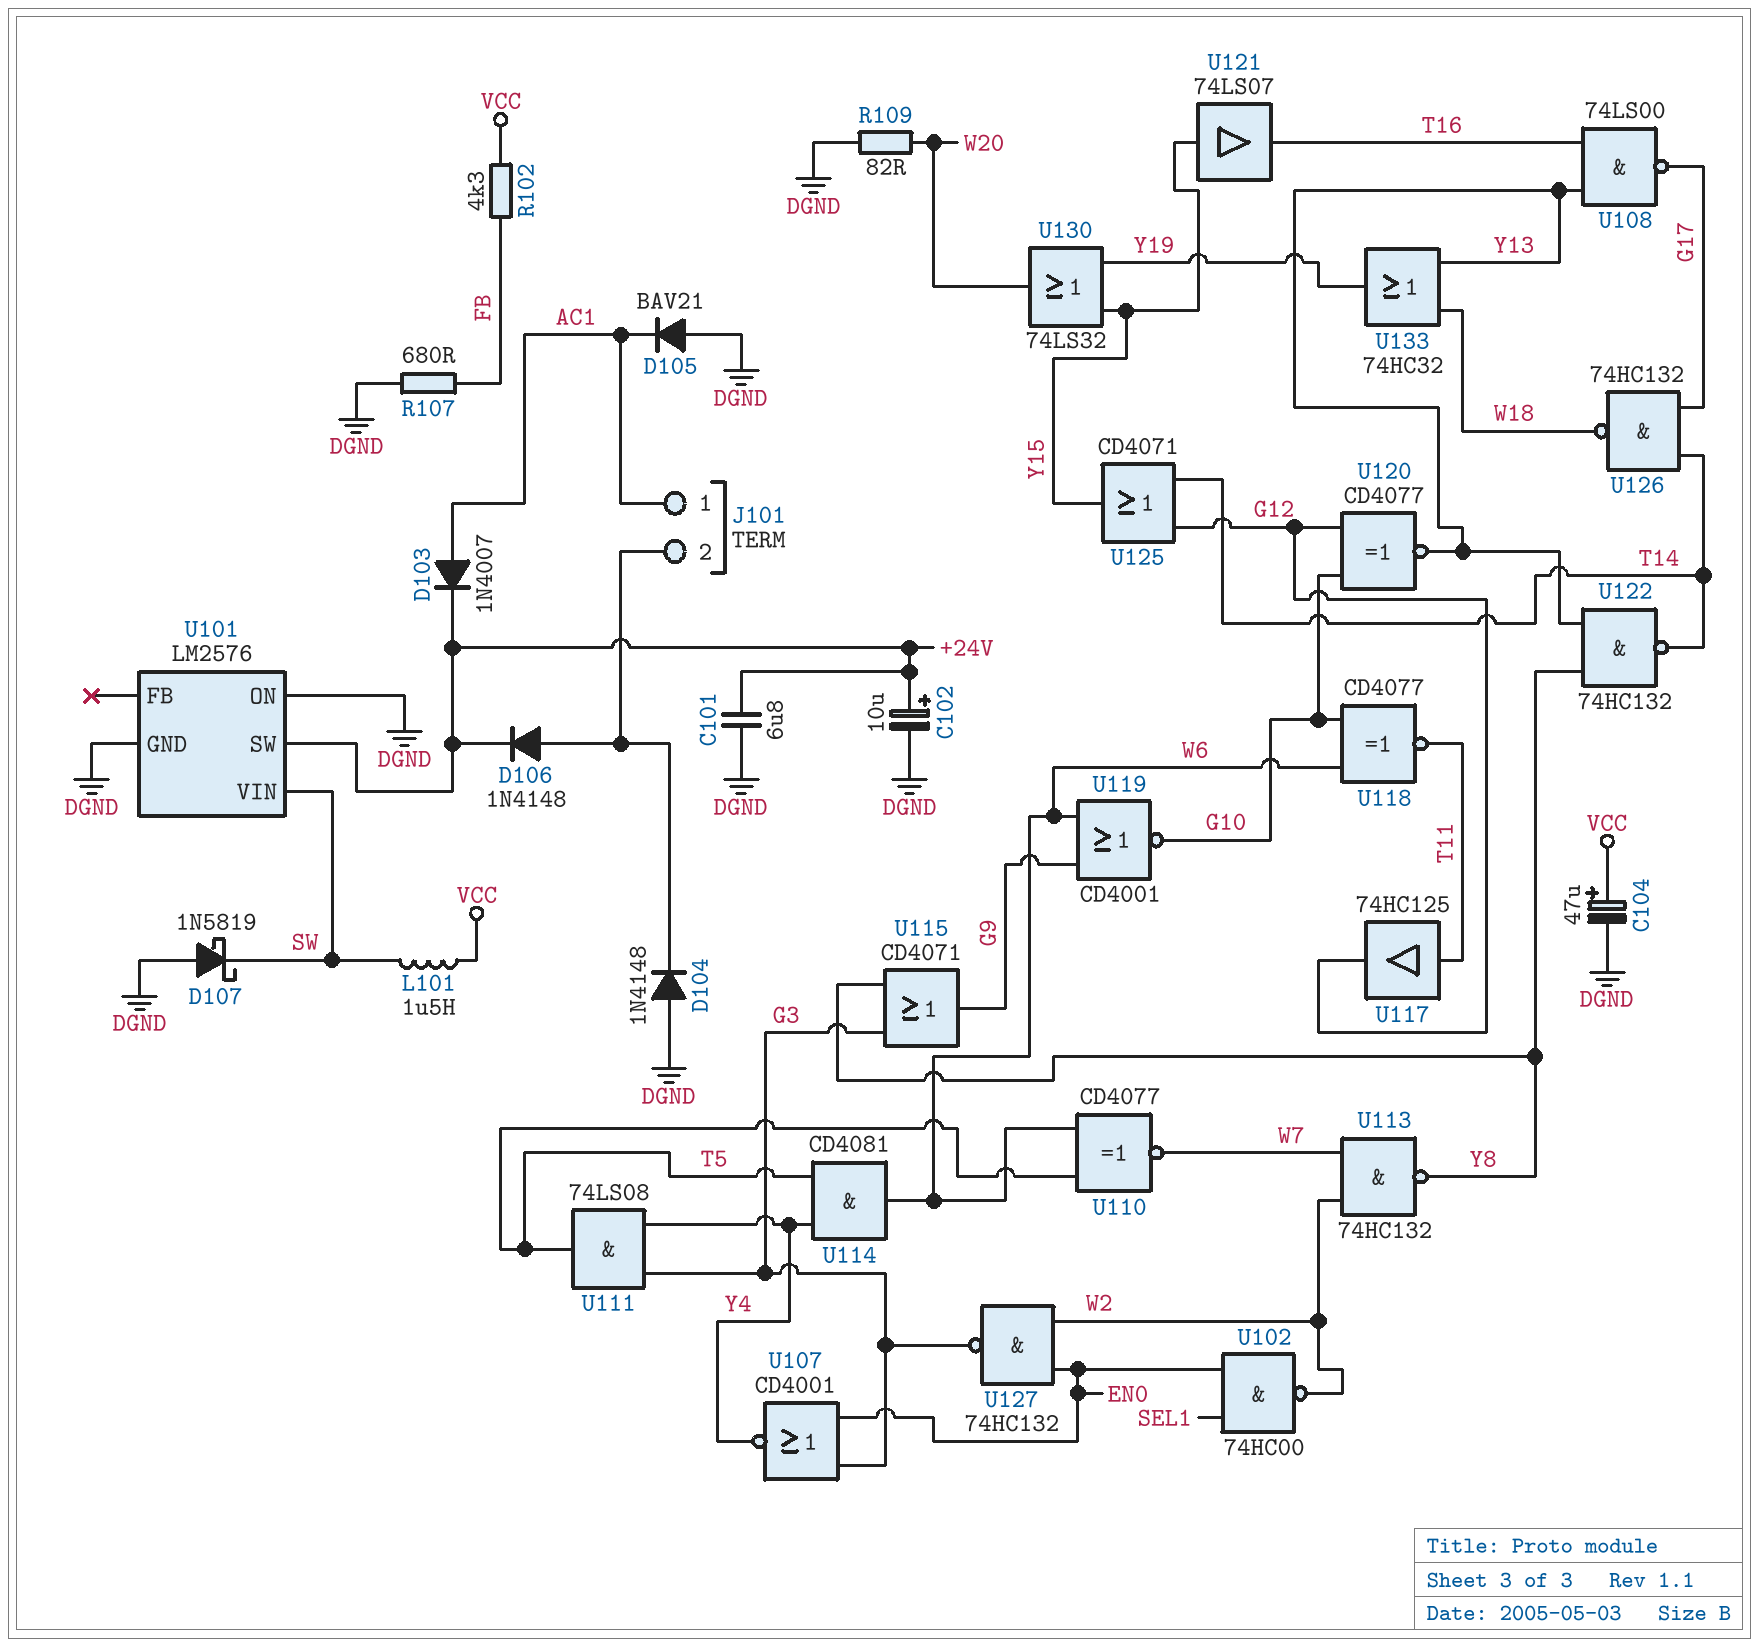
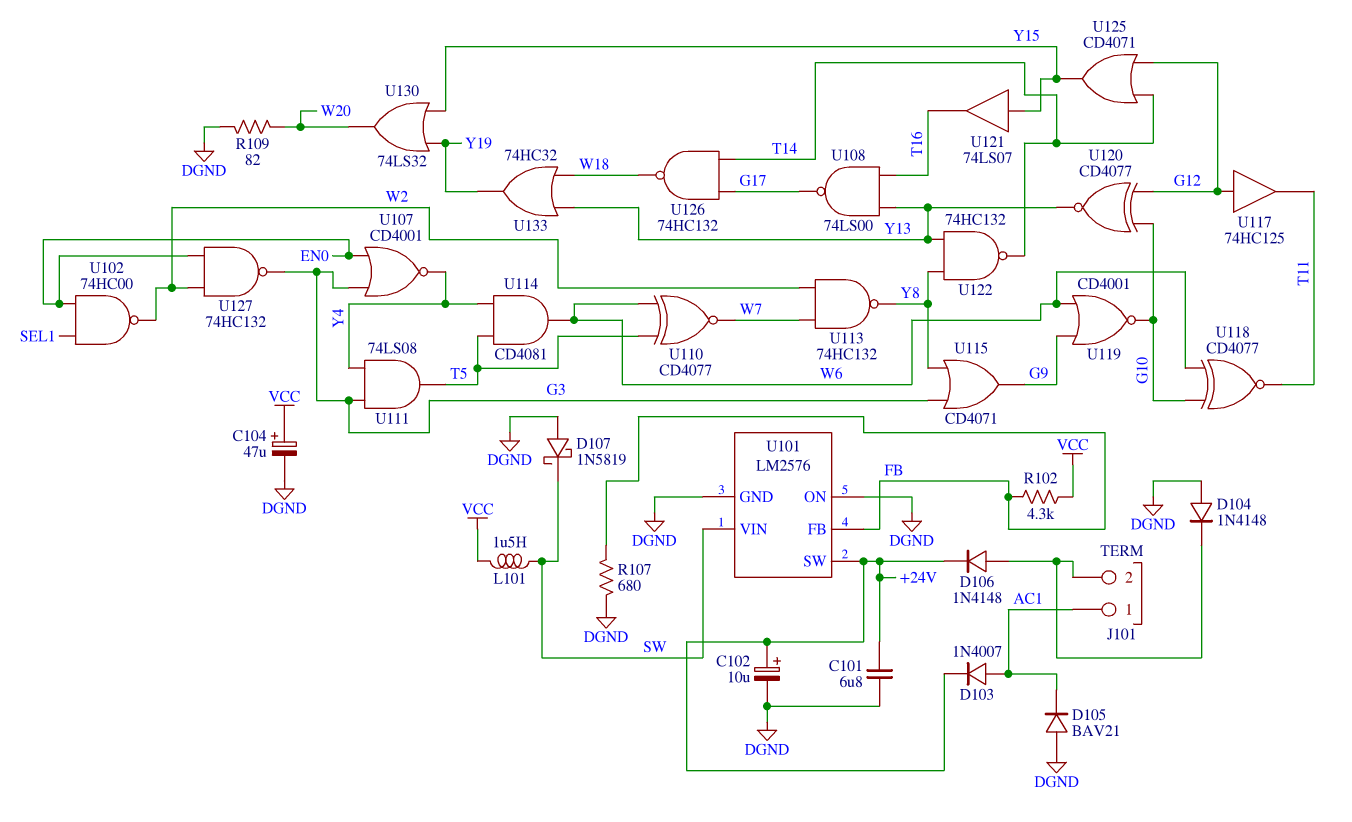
U101 pin FB: none -> FB
U117: buffer 74HC125 (in T11, out G12) -> buffer 74HC125 (in G12, out T11)

